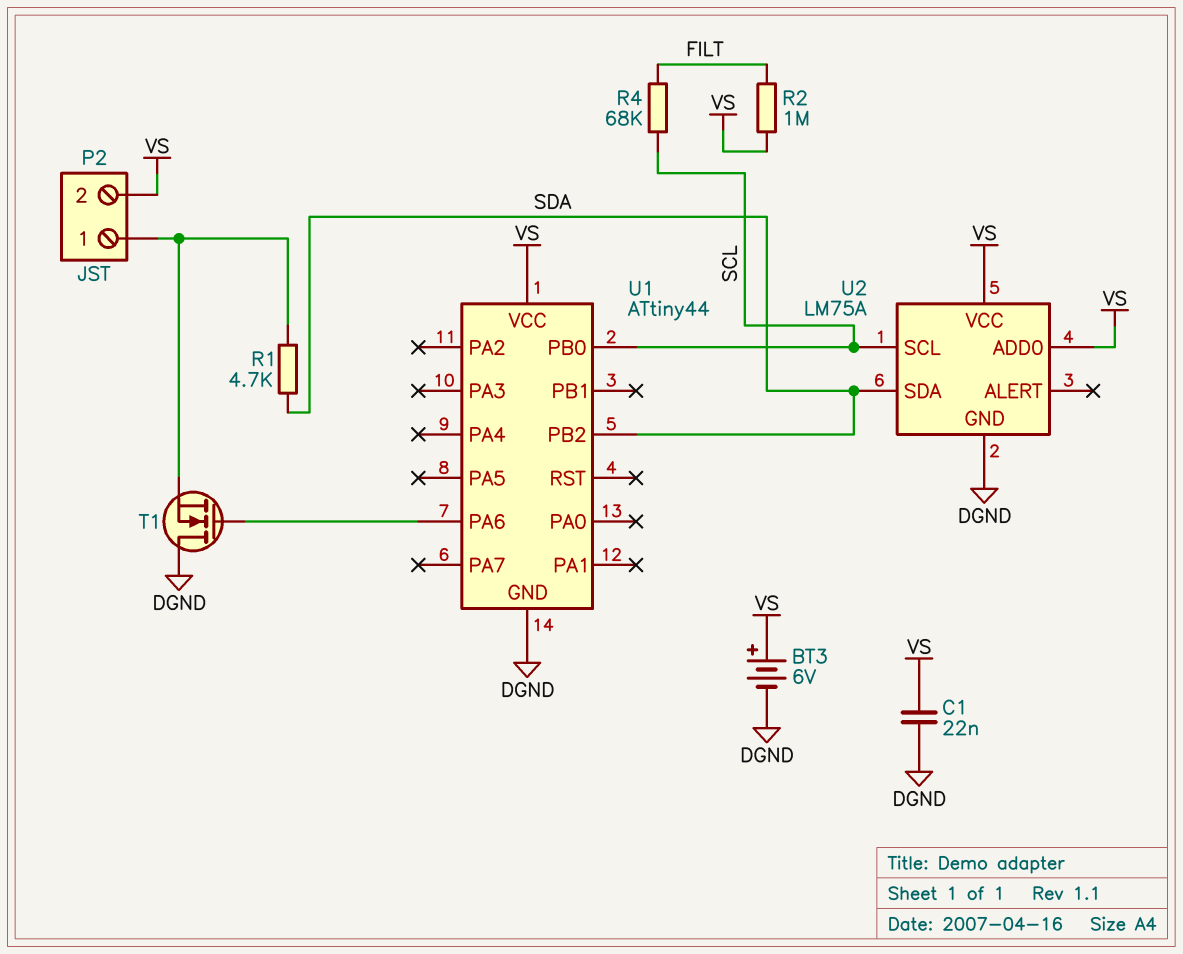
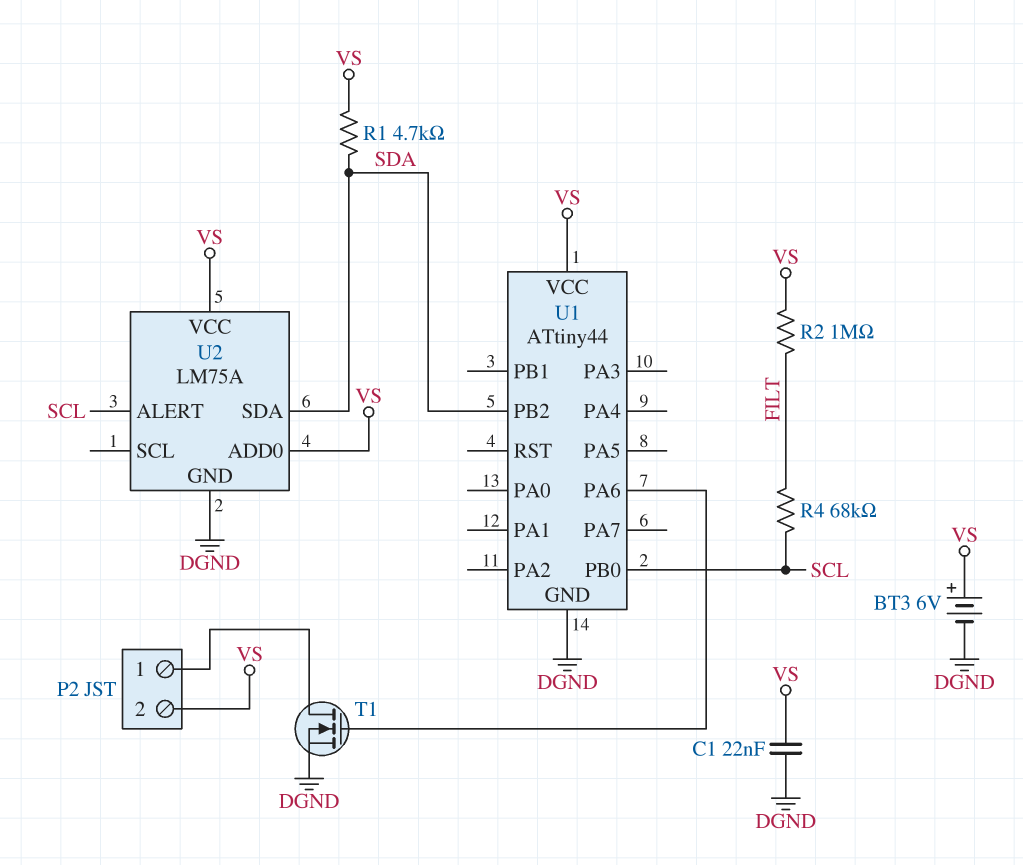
R1: 4.7k (P2/1, SDA) -> 4.7k (SDA, VS)
T1: NMOS (G U1/PA6, D DGND, S P2/1) -> NMOS (G U1/PA6, D P2/1, S DGND)
U2 pin ALERT: none -> SCL
U2 pin SCL: SCL -> none

